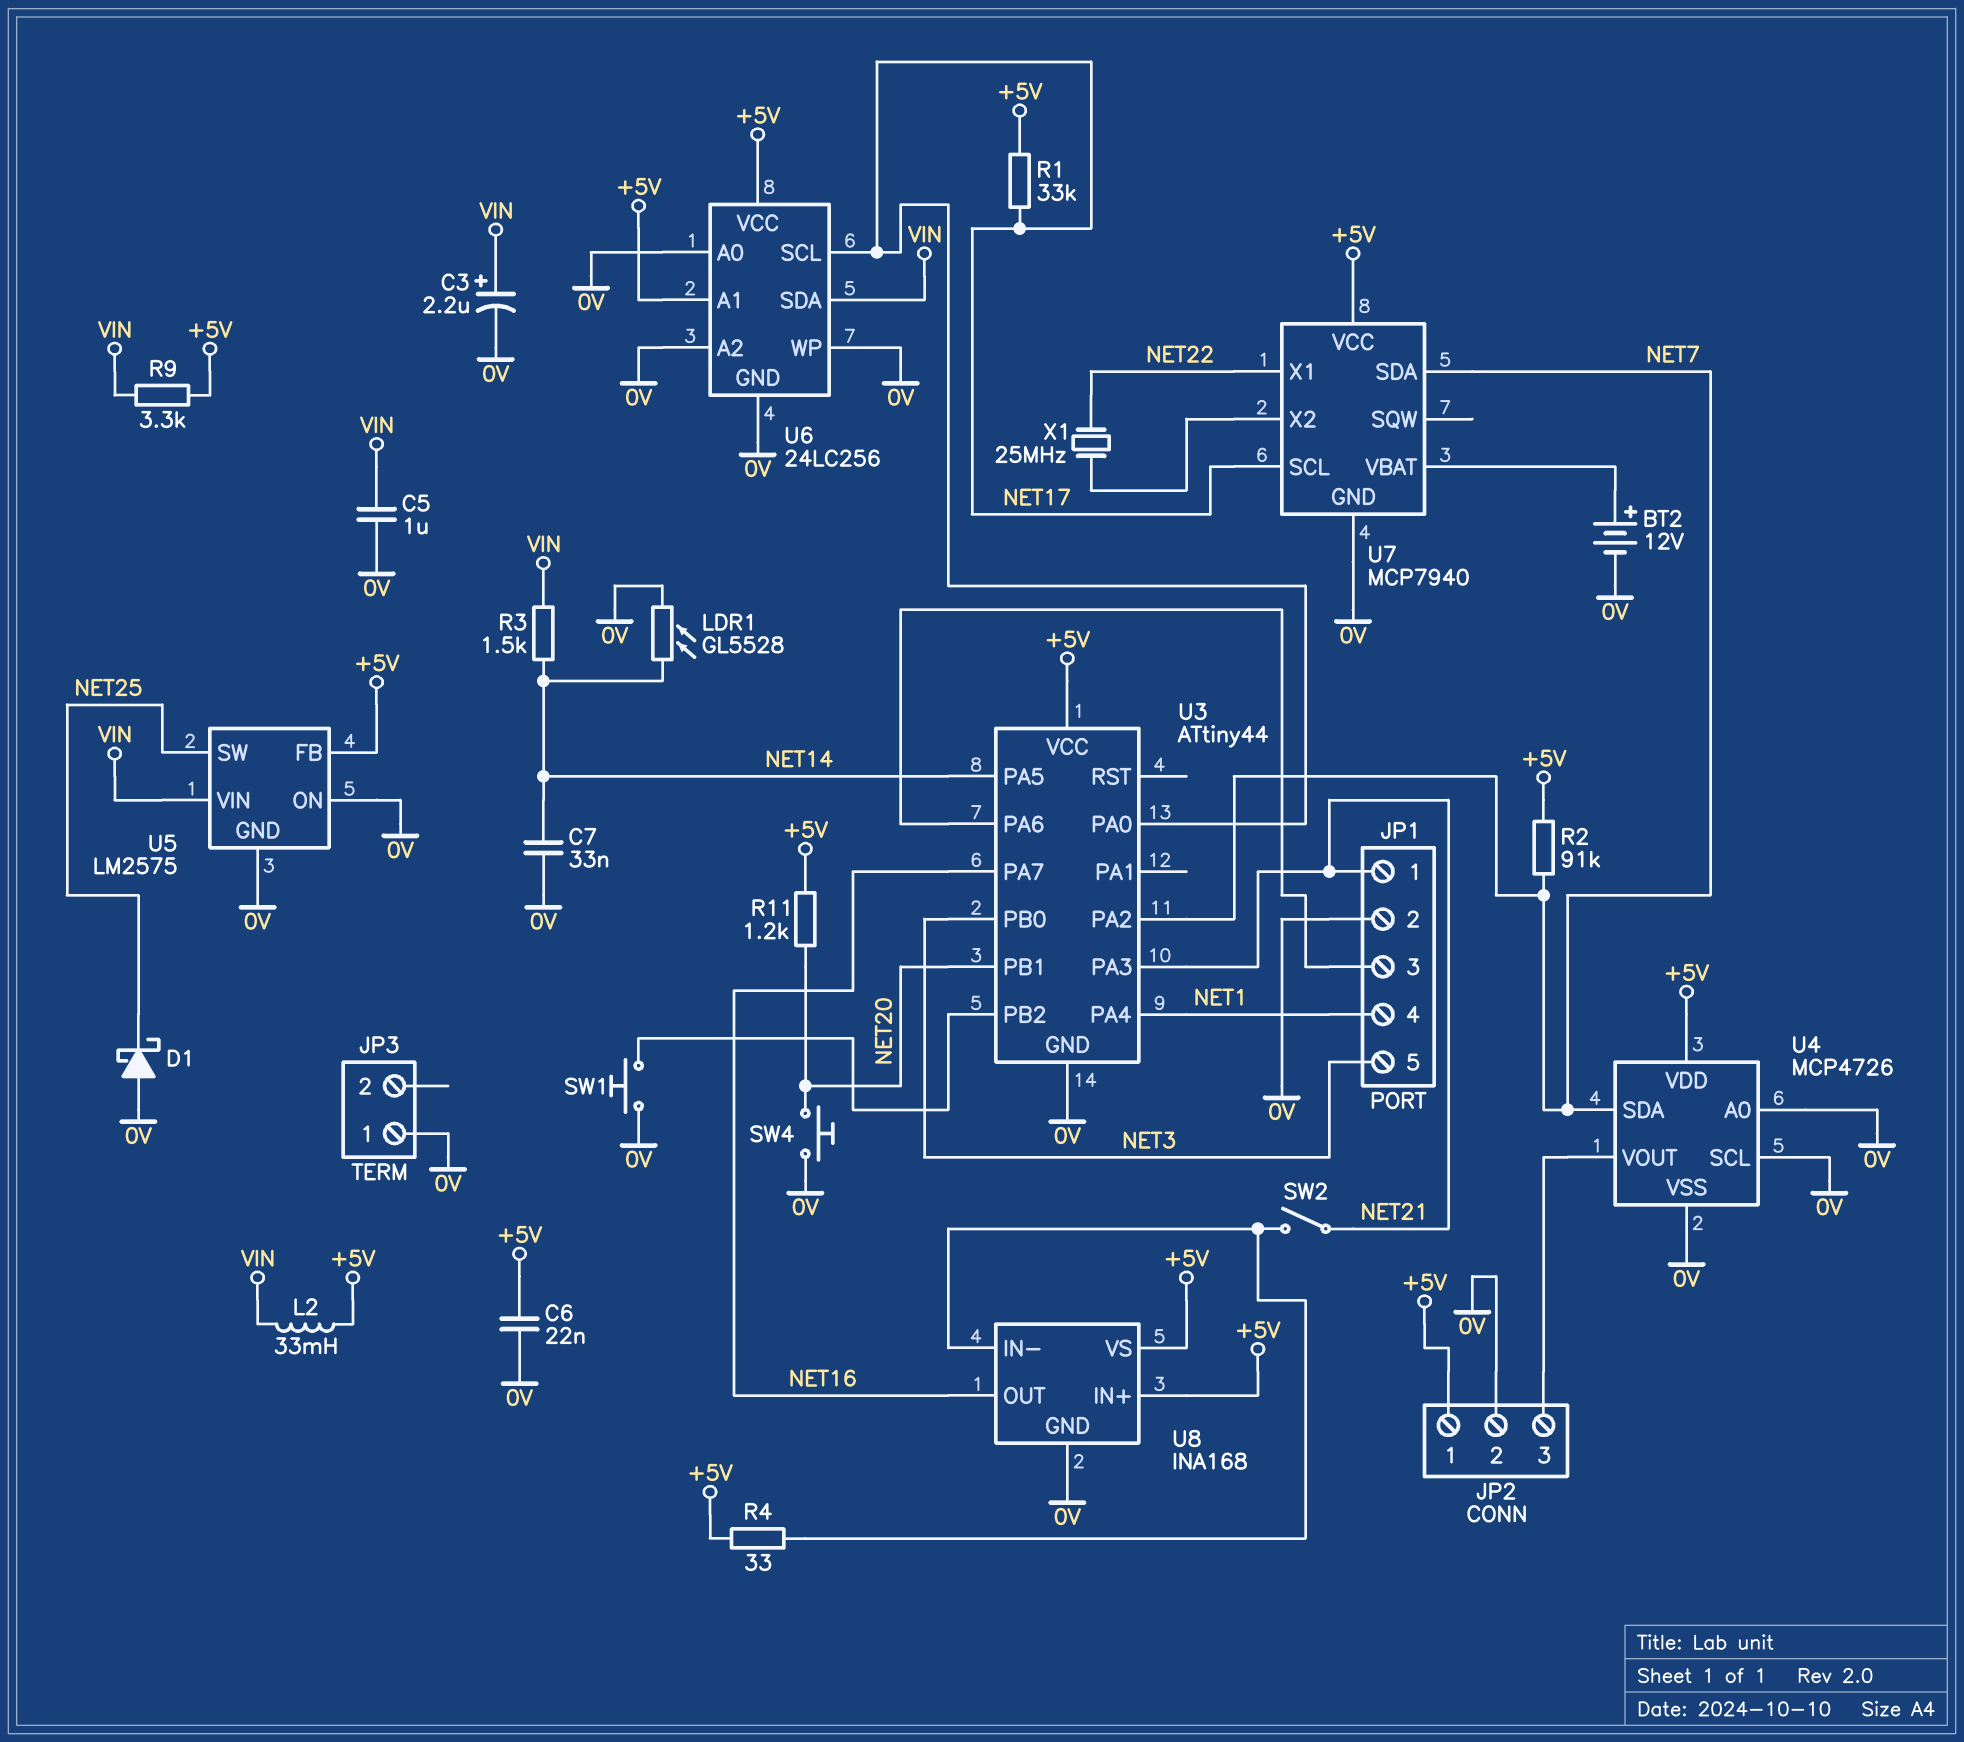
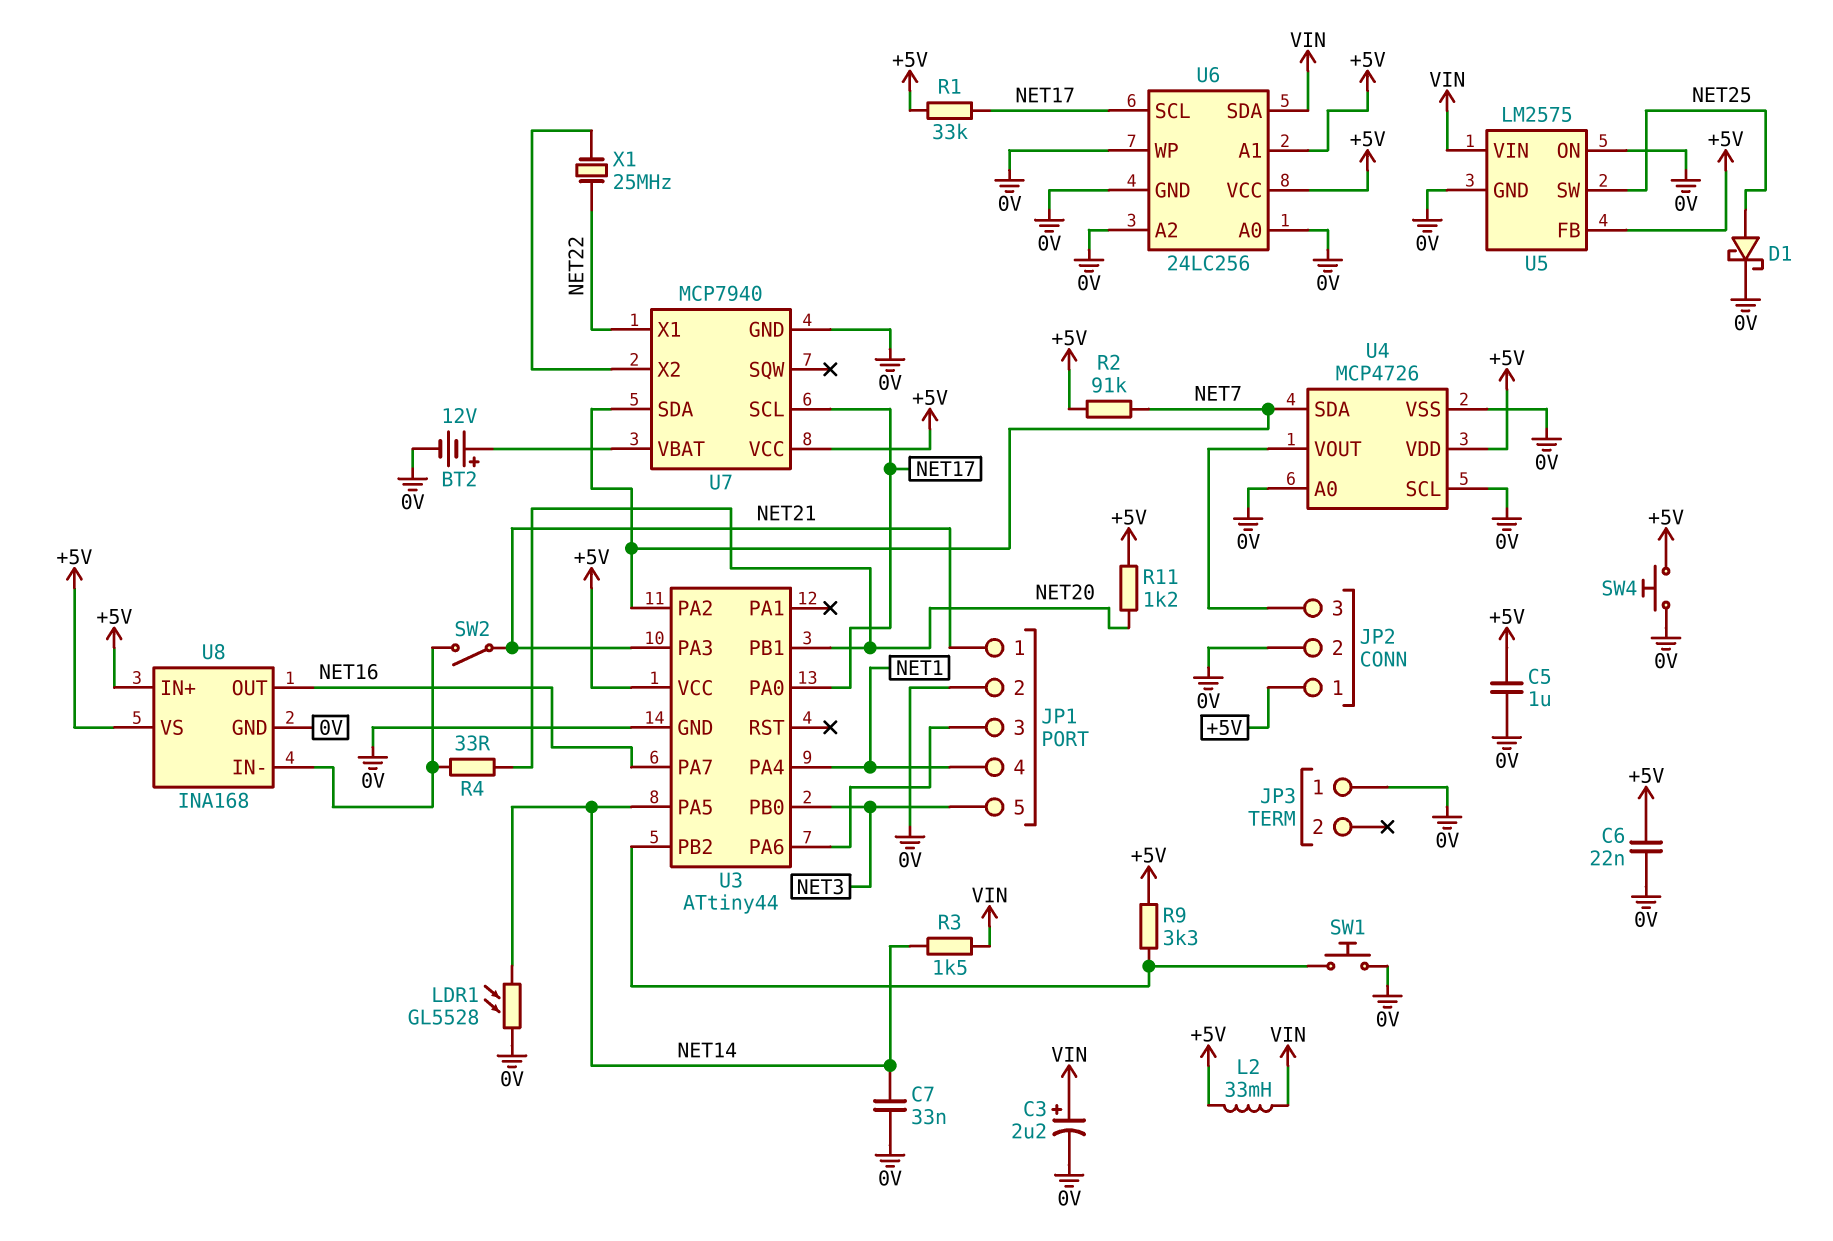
C5: 1uF (0V, VIN) -> 1uF (+5V, 0V)
D1: schottky (A 0V, K NET25) -> schottky (A NET25, K 0V)
R4: 33 (+5V, U8/IN-) -> 33 (NET20, U8/IN-)
R9: 3.3k (+5V, VIN) -> 3.3k (+5V, U3/PB2)
SW4: button (0V, NET20) -> button (+5V, 0V)

